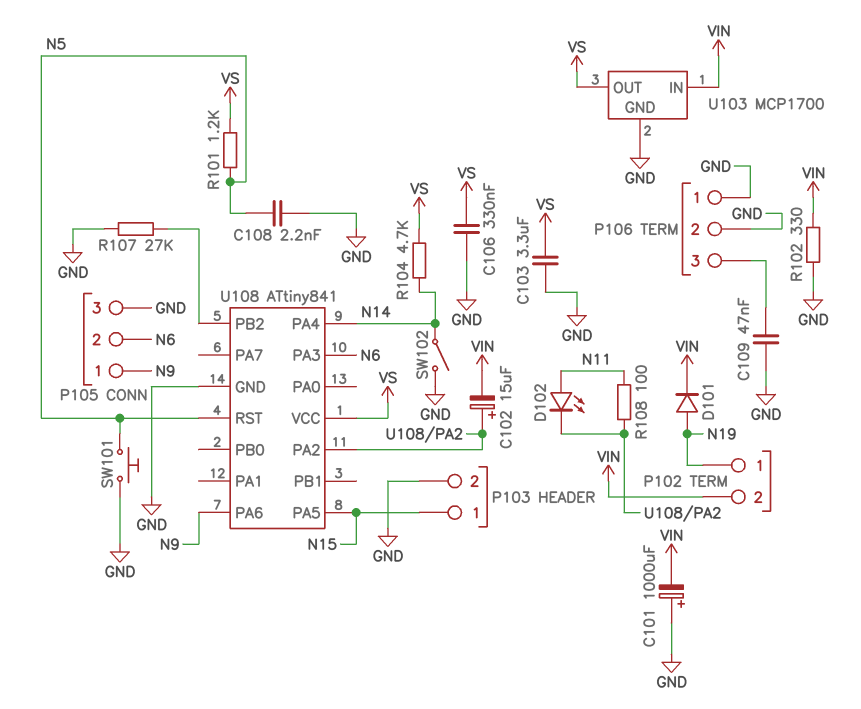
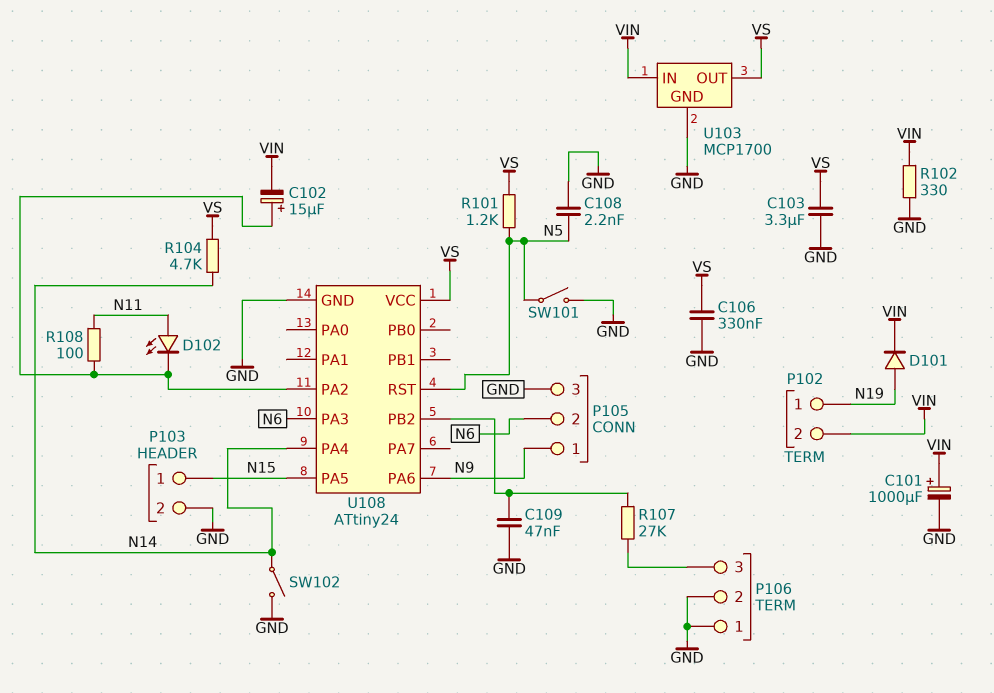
C101: 1000uF (plus GND, minus VIN) -> 1000uF (plus VIN, minus GND)
C109: 47nF (GND, P106/3) -> 47nF (GND, U108/PB2)
R107: 27k (GND, U108/PB2) -> 27k (P106/3, U108/PB2)
SW101: button (GND, N5) -> switch (GND, N5)
U108: ATtiny841 -> ATtiny24

